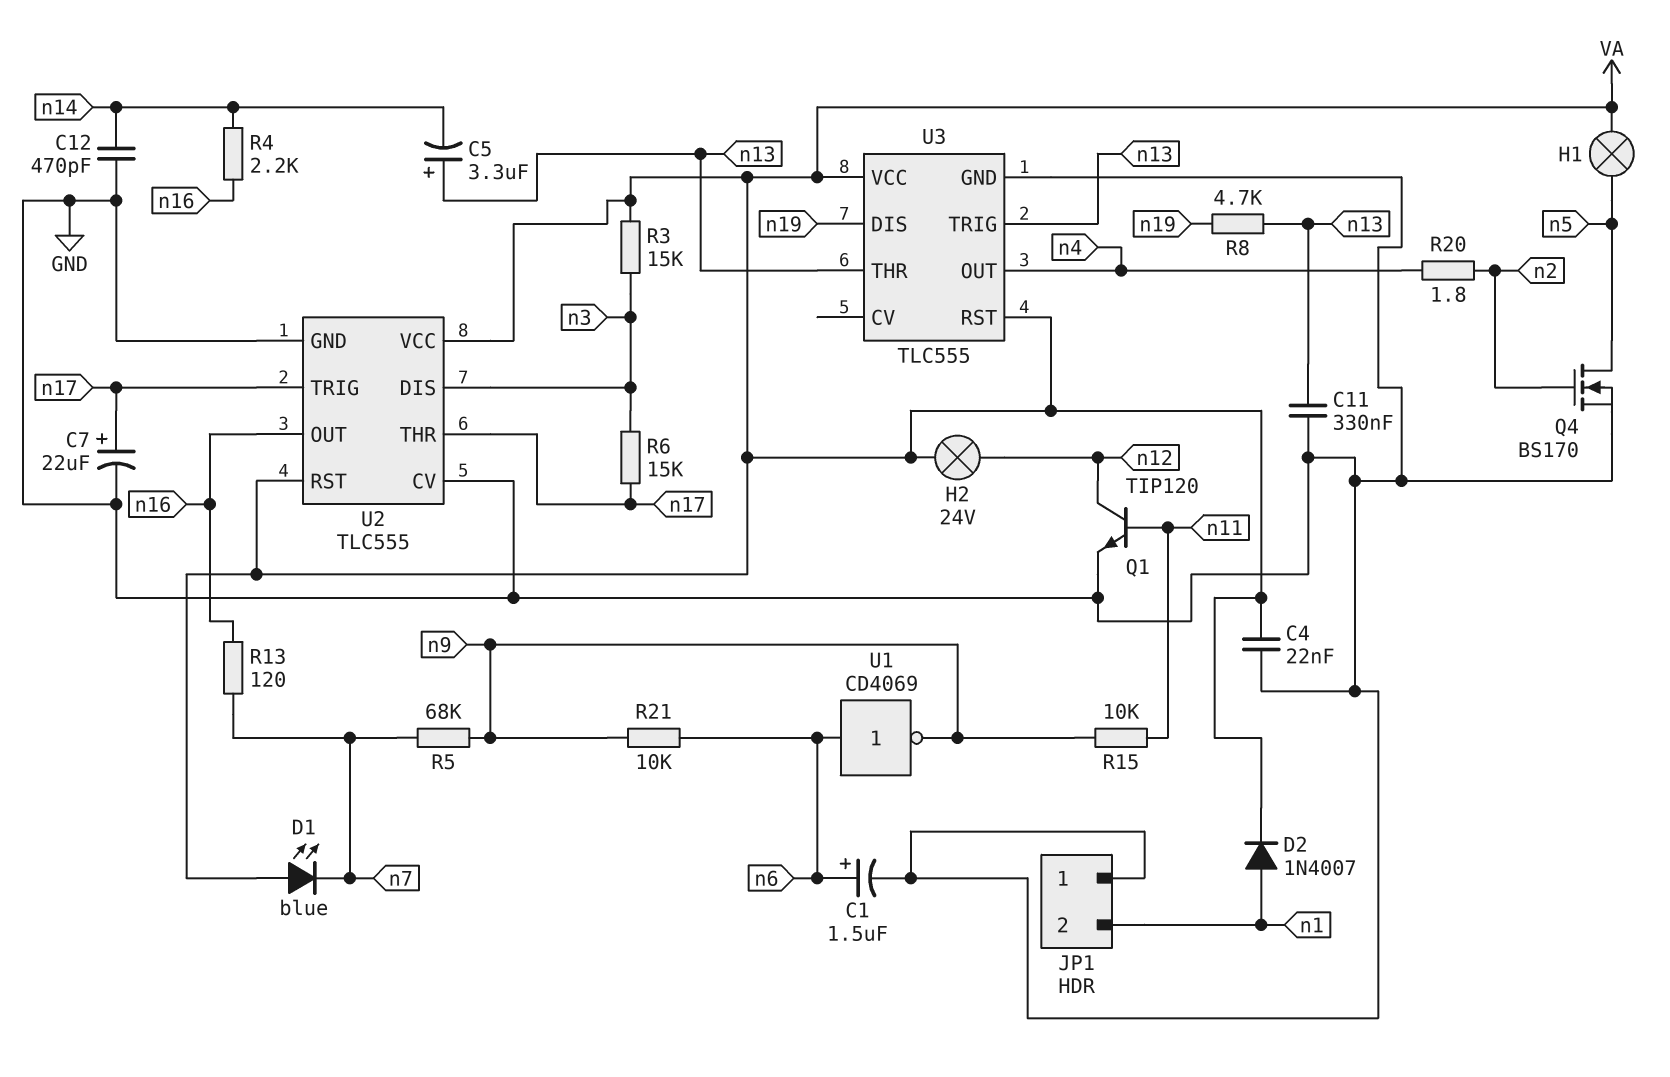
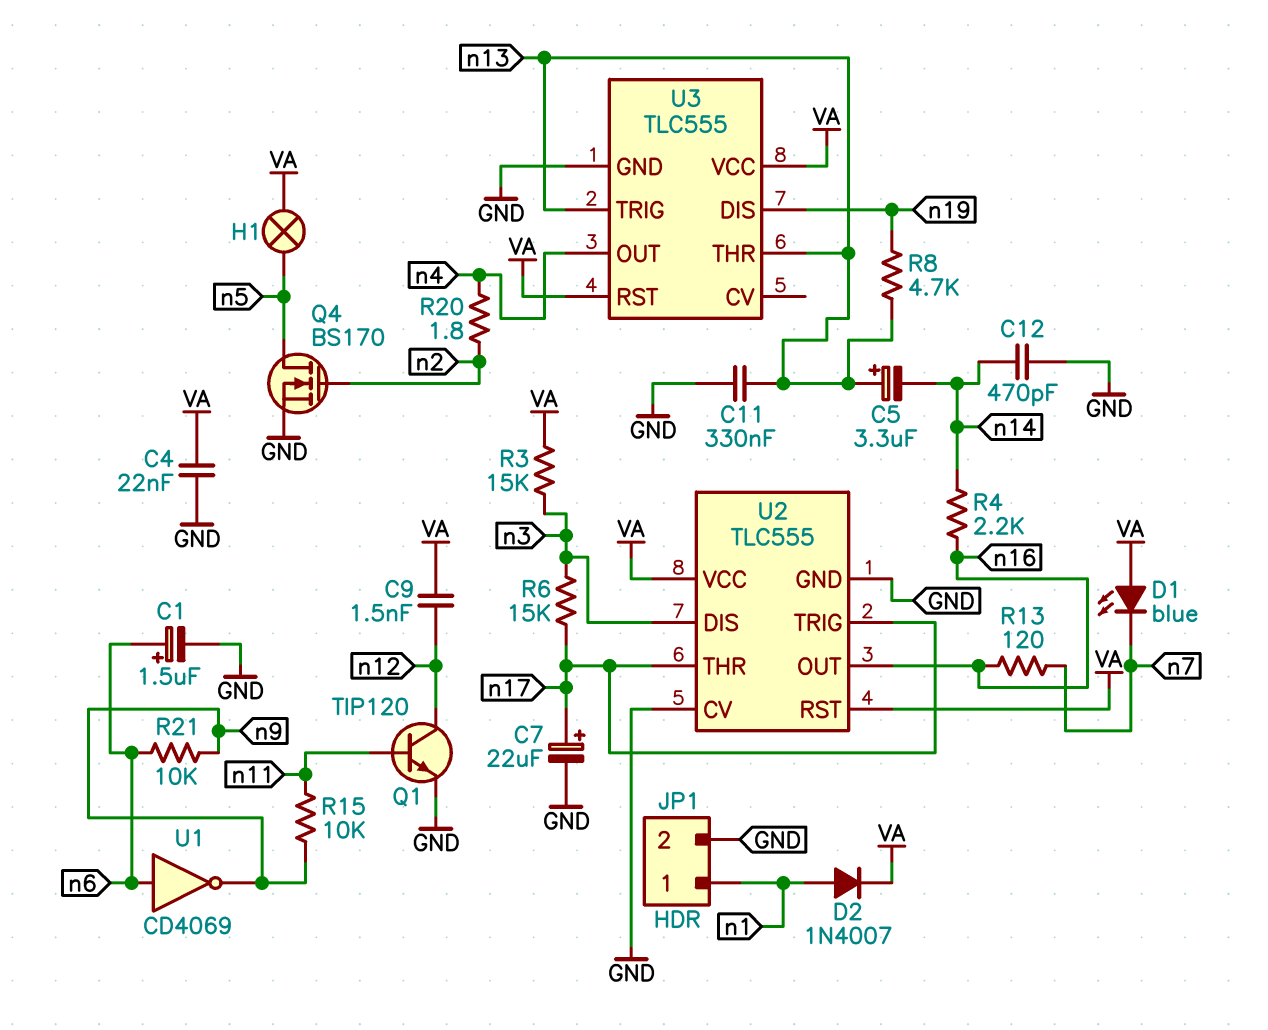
C9: none -> 1.5nF (VA, n12)
H2: lamp 24V (VA, n12) -> none
JP1 pin 1: GND -> n1
JP1 pin 2: n1 -> GND
R5: 68k (n7, n9) -> none

